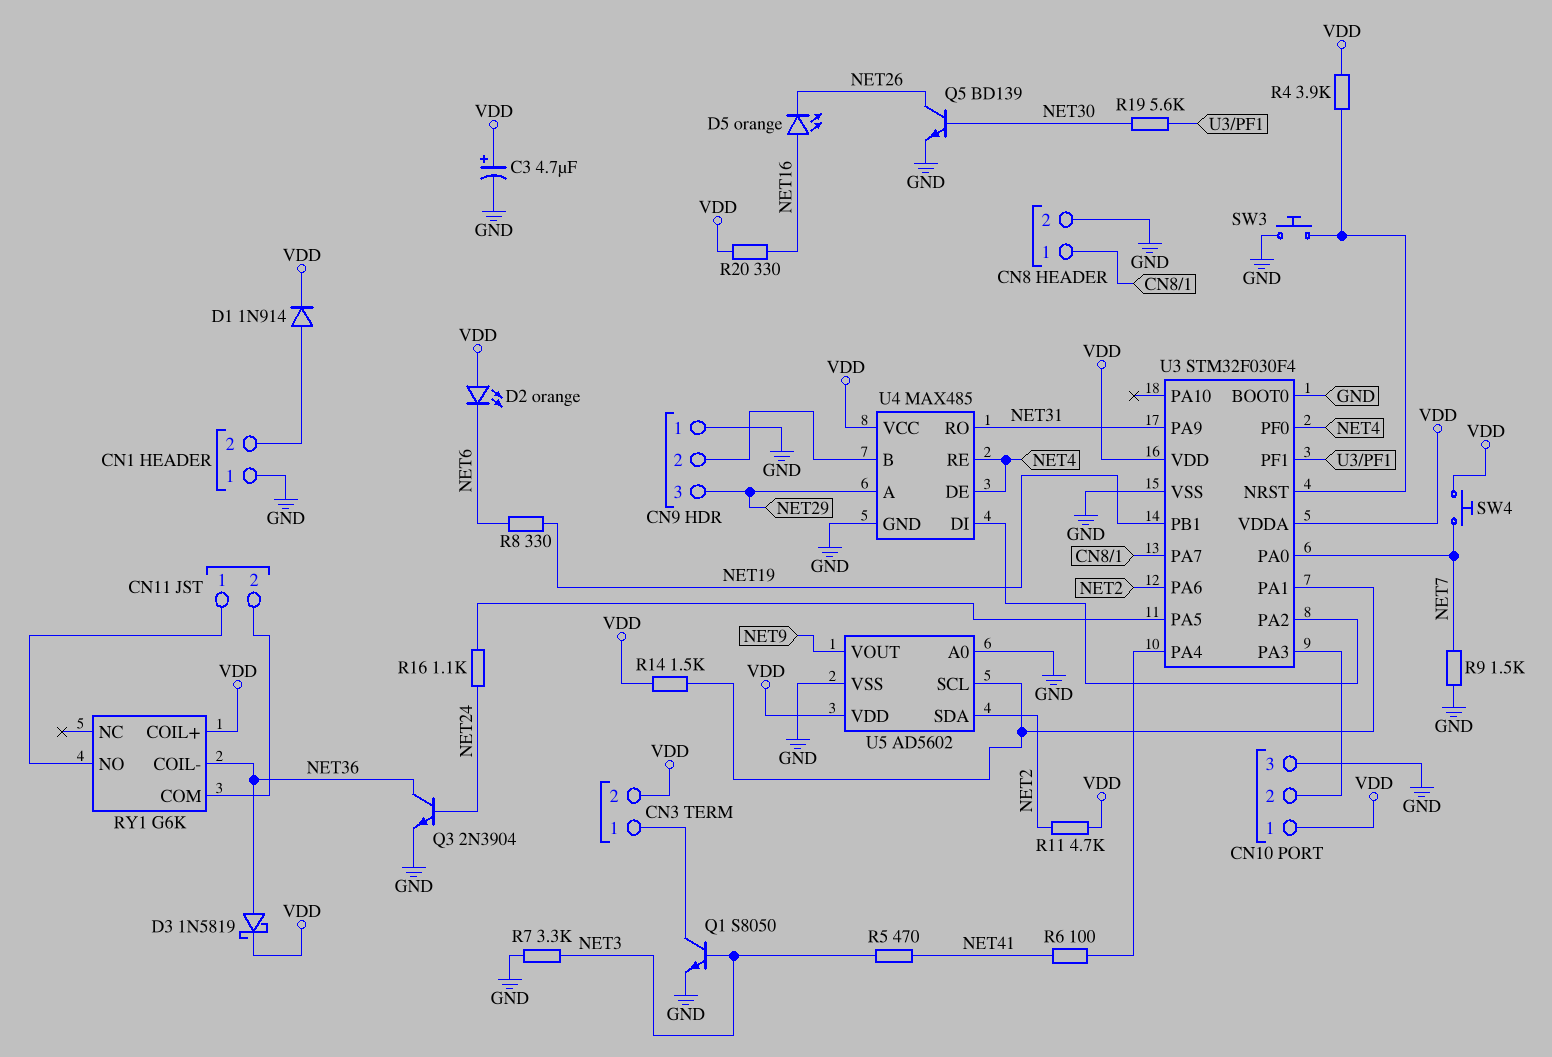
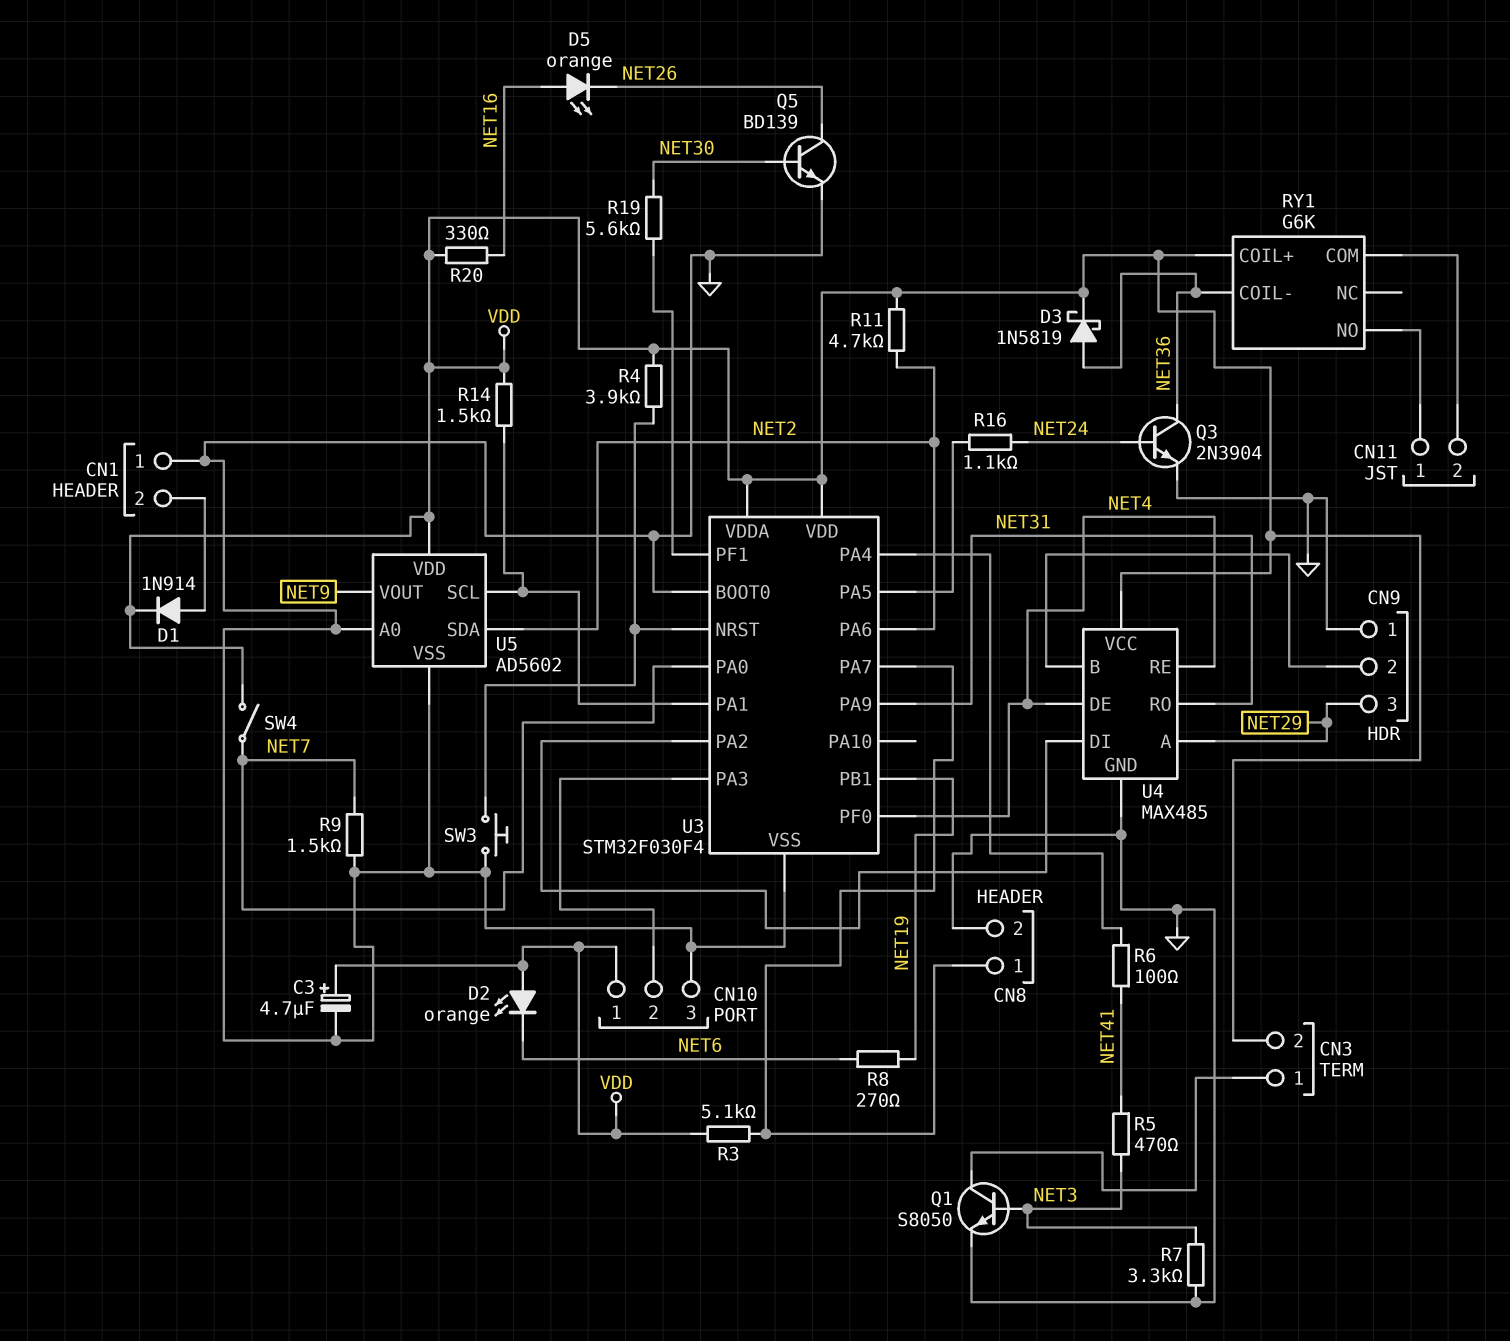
R3: none -> 5.1k (CN8/1, VDD)
R8: 330 (NET6, NET19) -> 270 (NET6, NET19)
SW4: button (NET7, VDD) -> switch (NET7, VDD)

